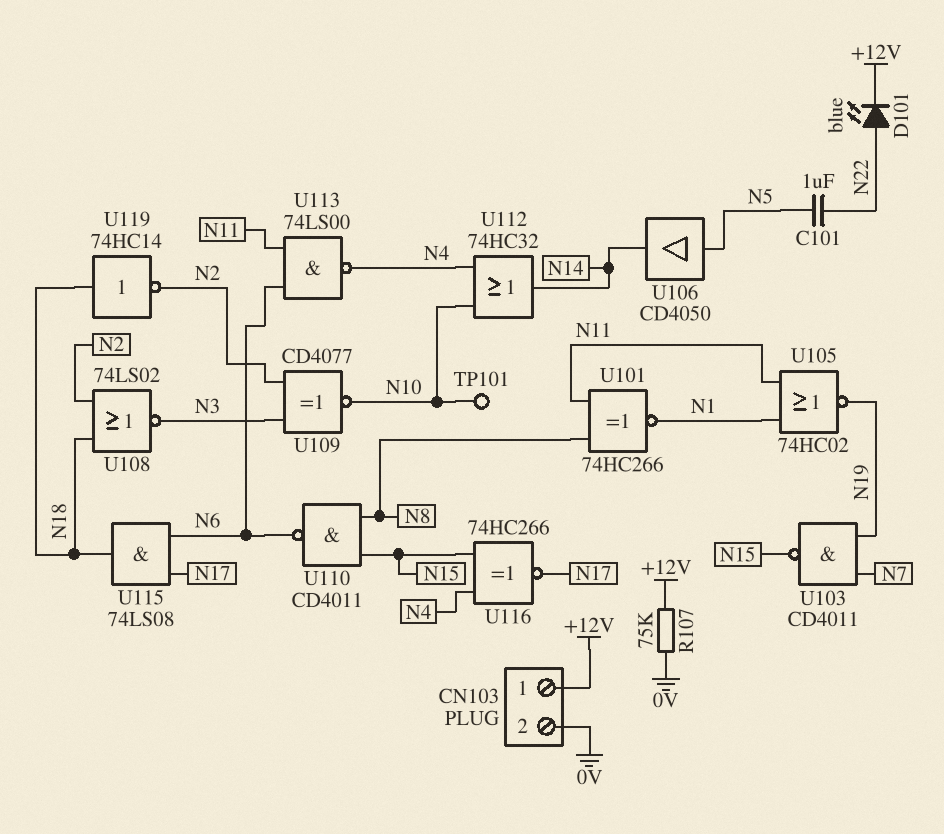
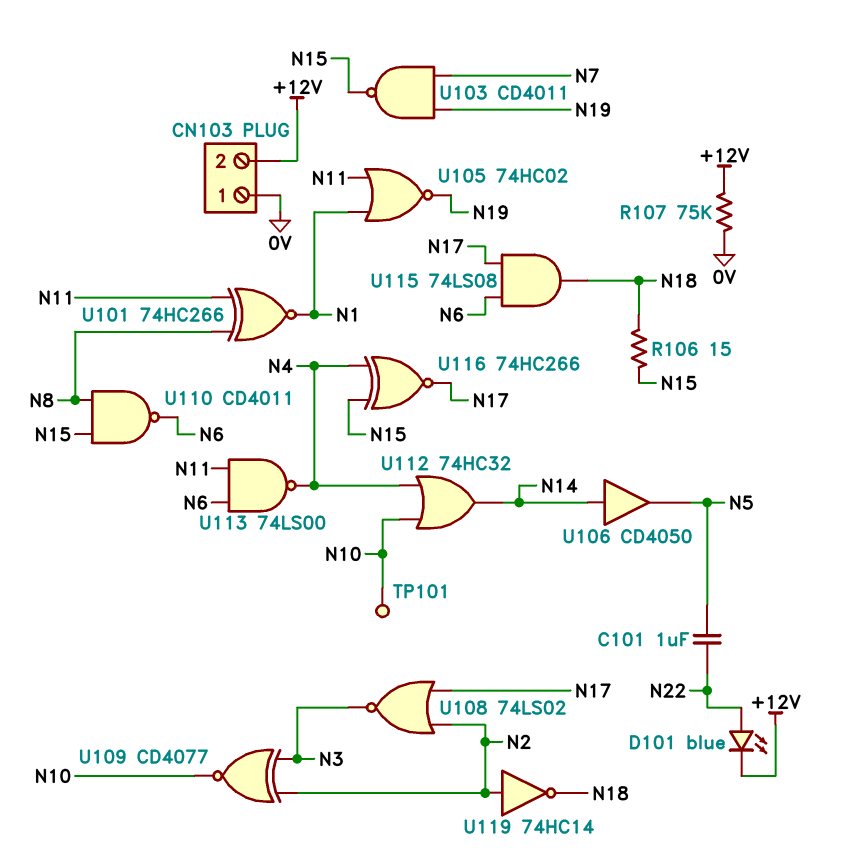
CN103 pin 1: +12V -> 0V
CN103 pin 2: 0V -> +12V
R106: none -> 15 (N15, N18)
U106: buffer CD4050 (in N5, out N14) -> buffer CD4050 (in N14, out N5)
U108: NOR 74LS02 (in N2, in N18, out N3) -> NOR 74LS02 (in N2, in N17, out N3)
U119: NOT 74HC14 (in N18, out N2) -> NOT 74HC14 (in N2, out N18)

